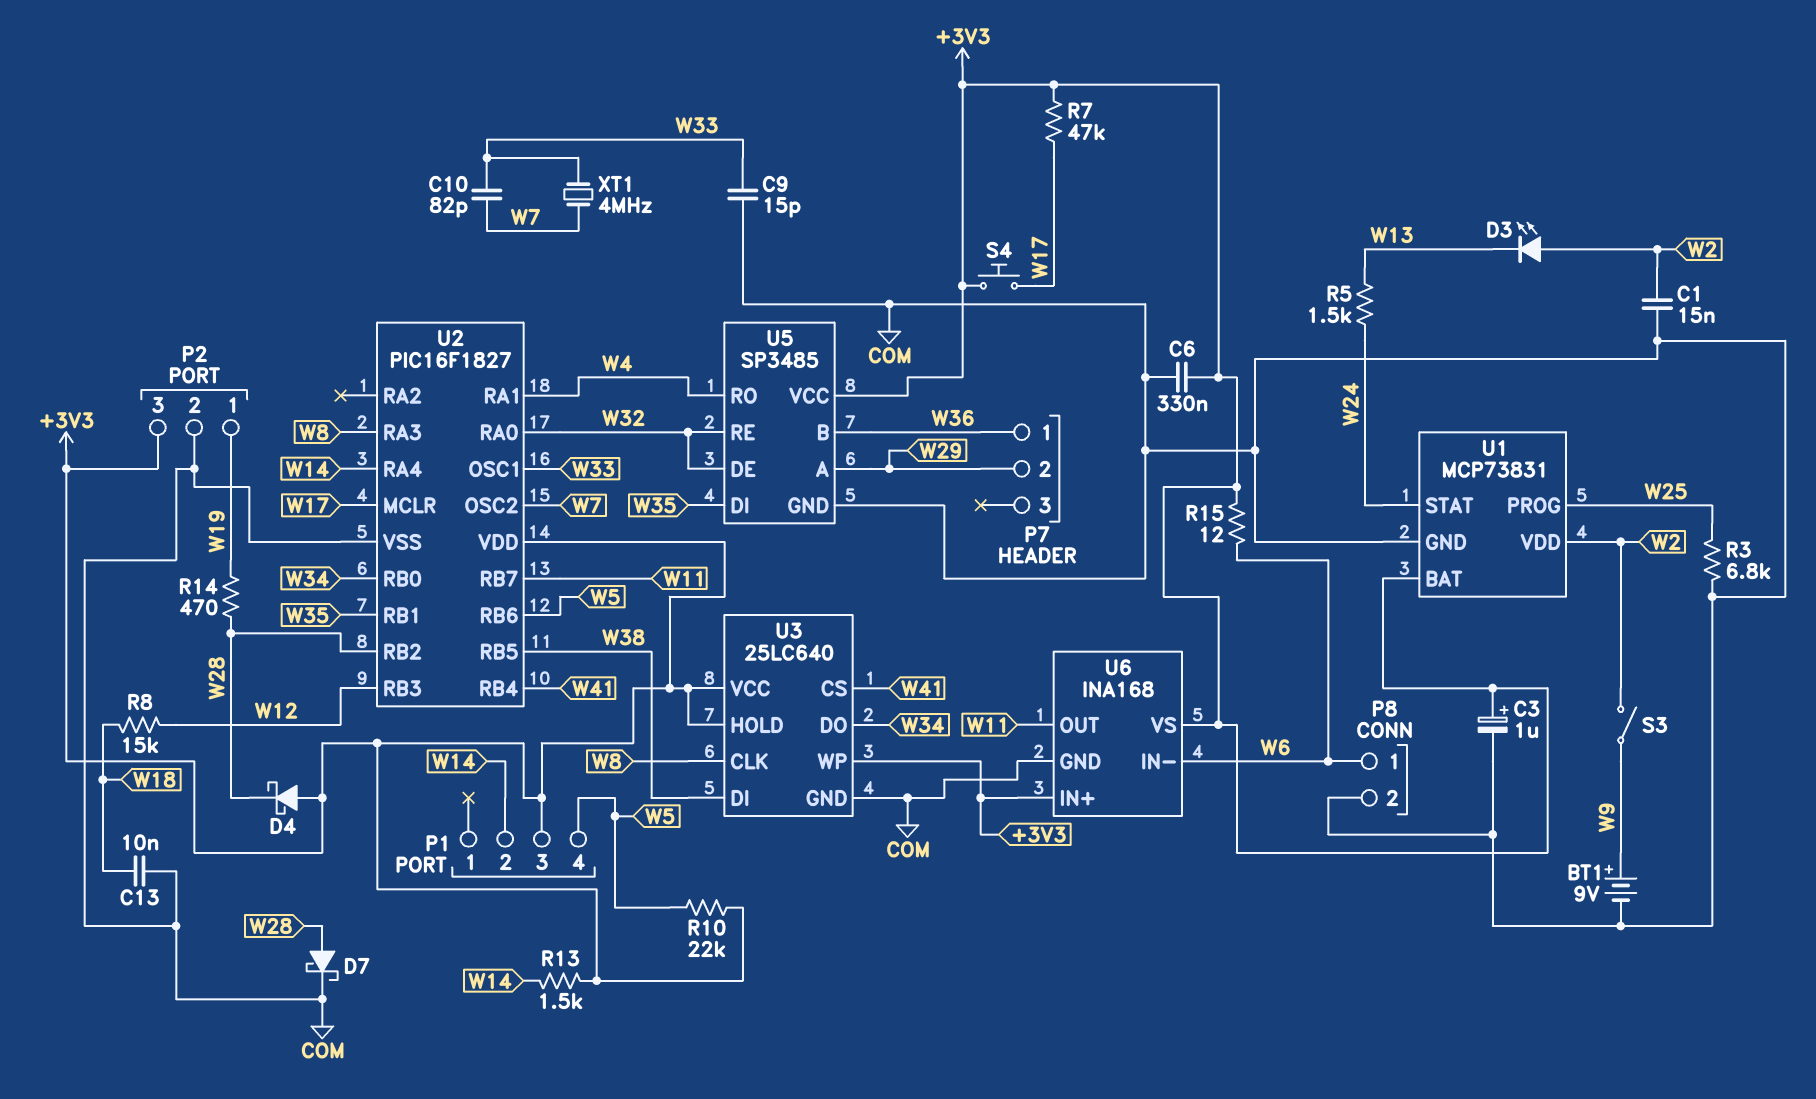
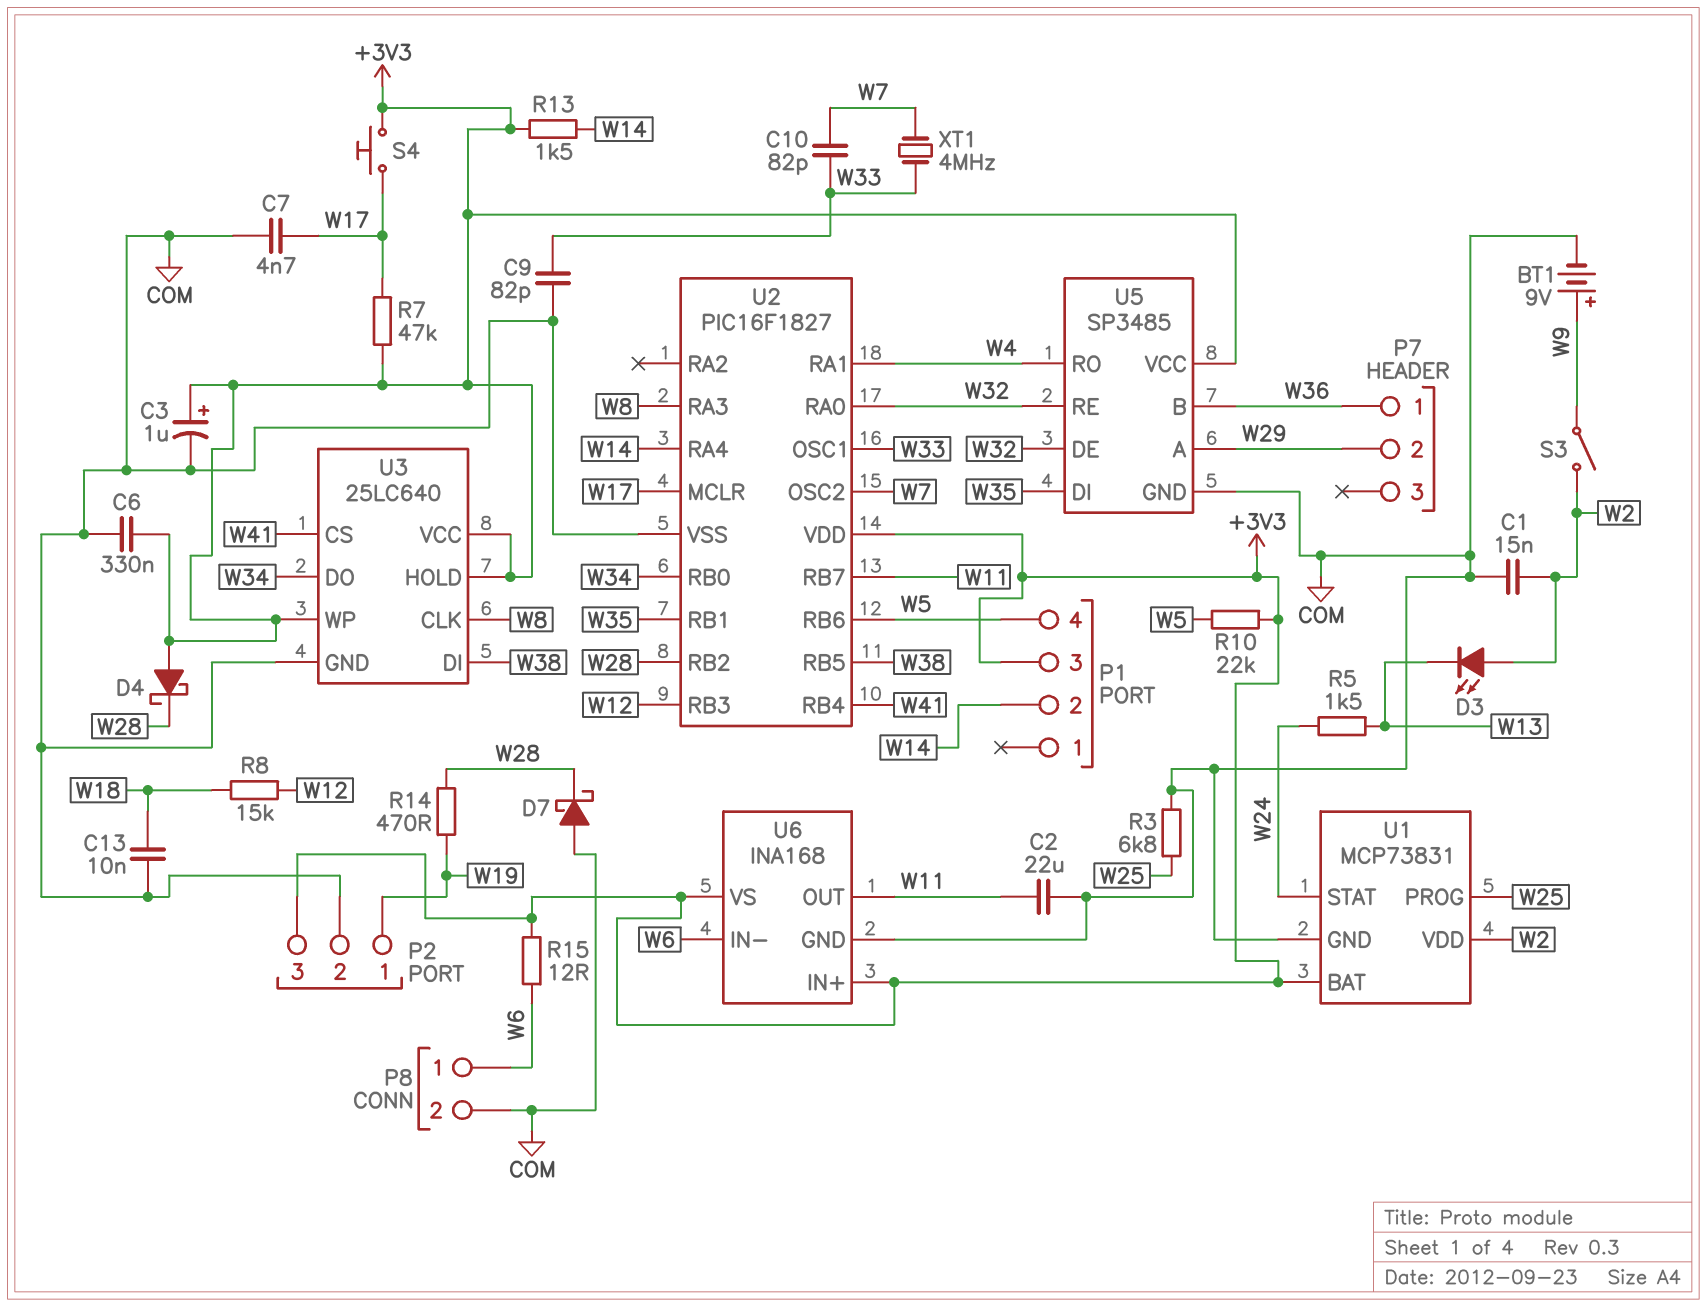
C2: none -> 22uF (COM, W11)
C7: none -> 4.7nF (COM, W17)
C9: 15pF (COM, W33) -> 82pF (COM, W33)
D7: schottky (A W28, K COM) -> schottky (A COM, K W28)

